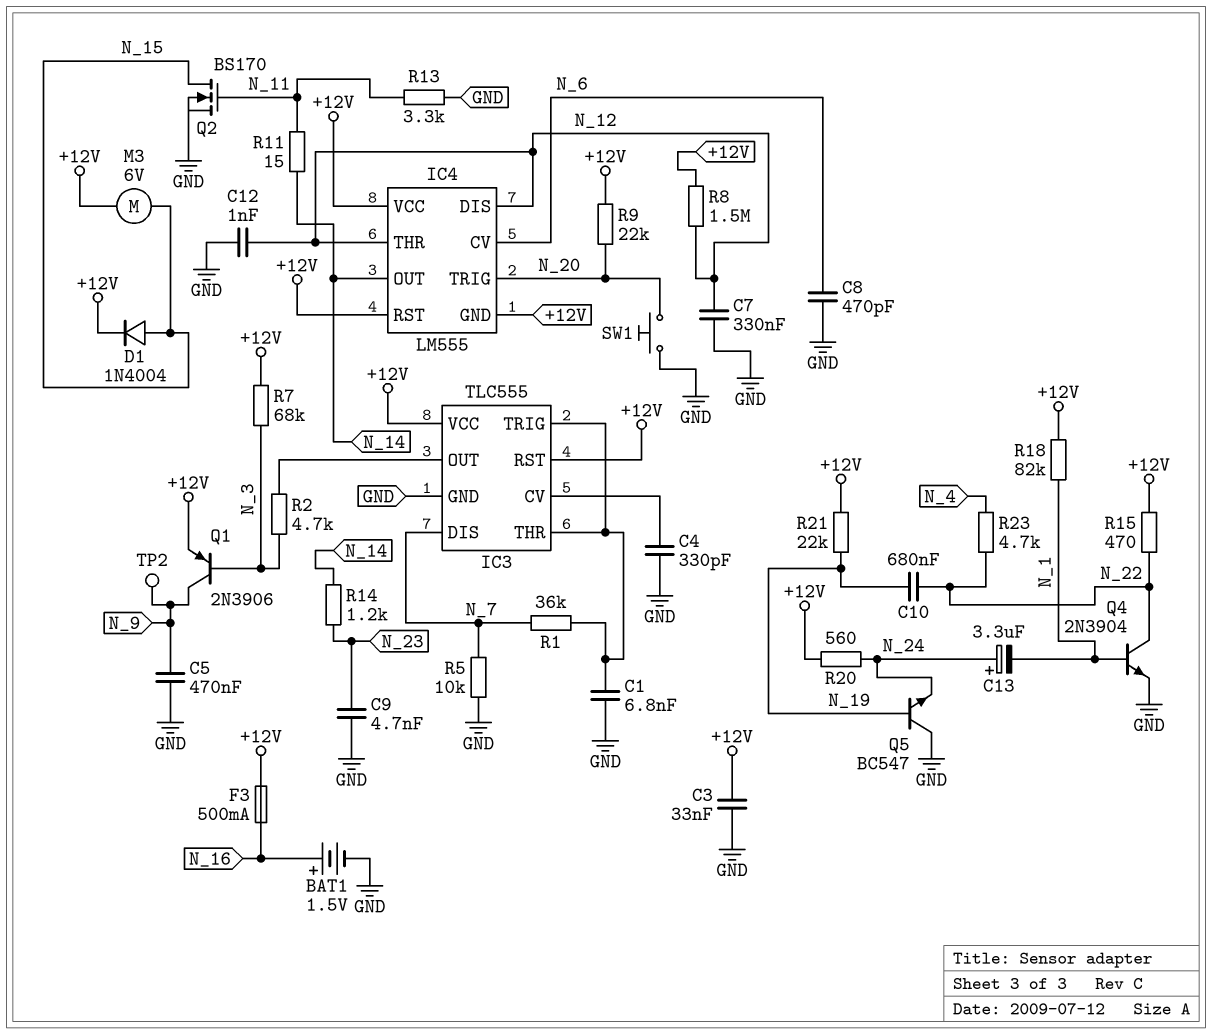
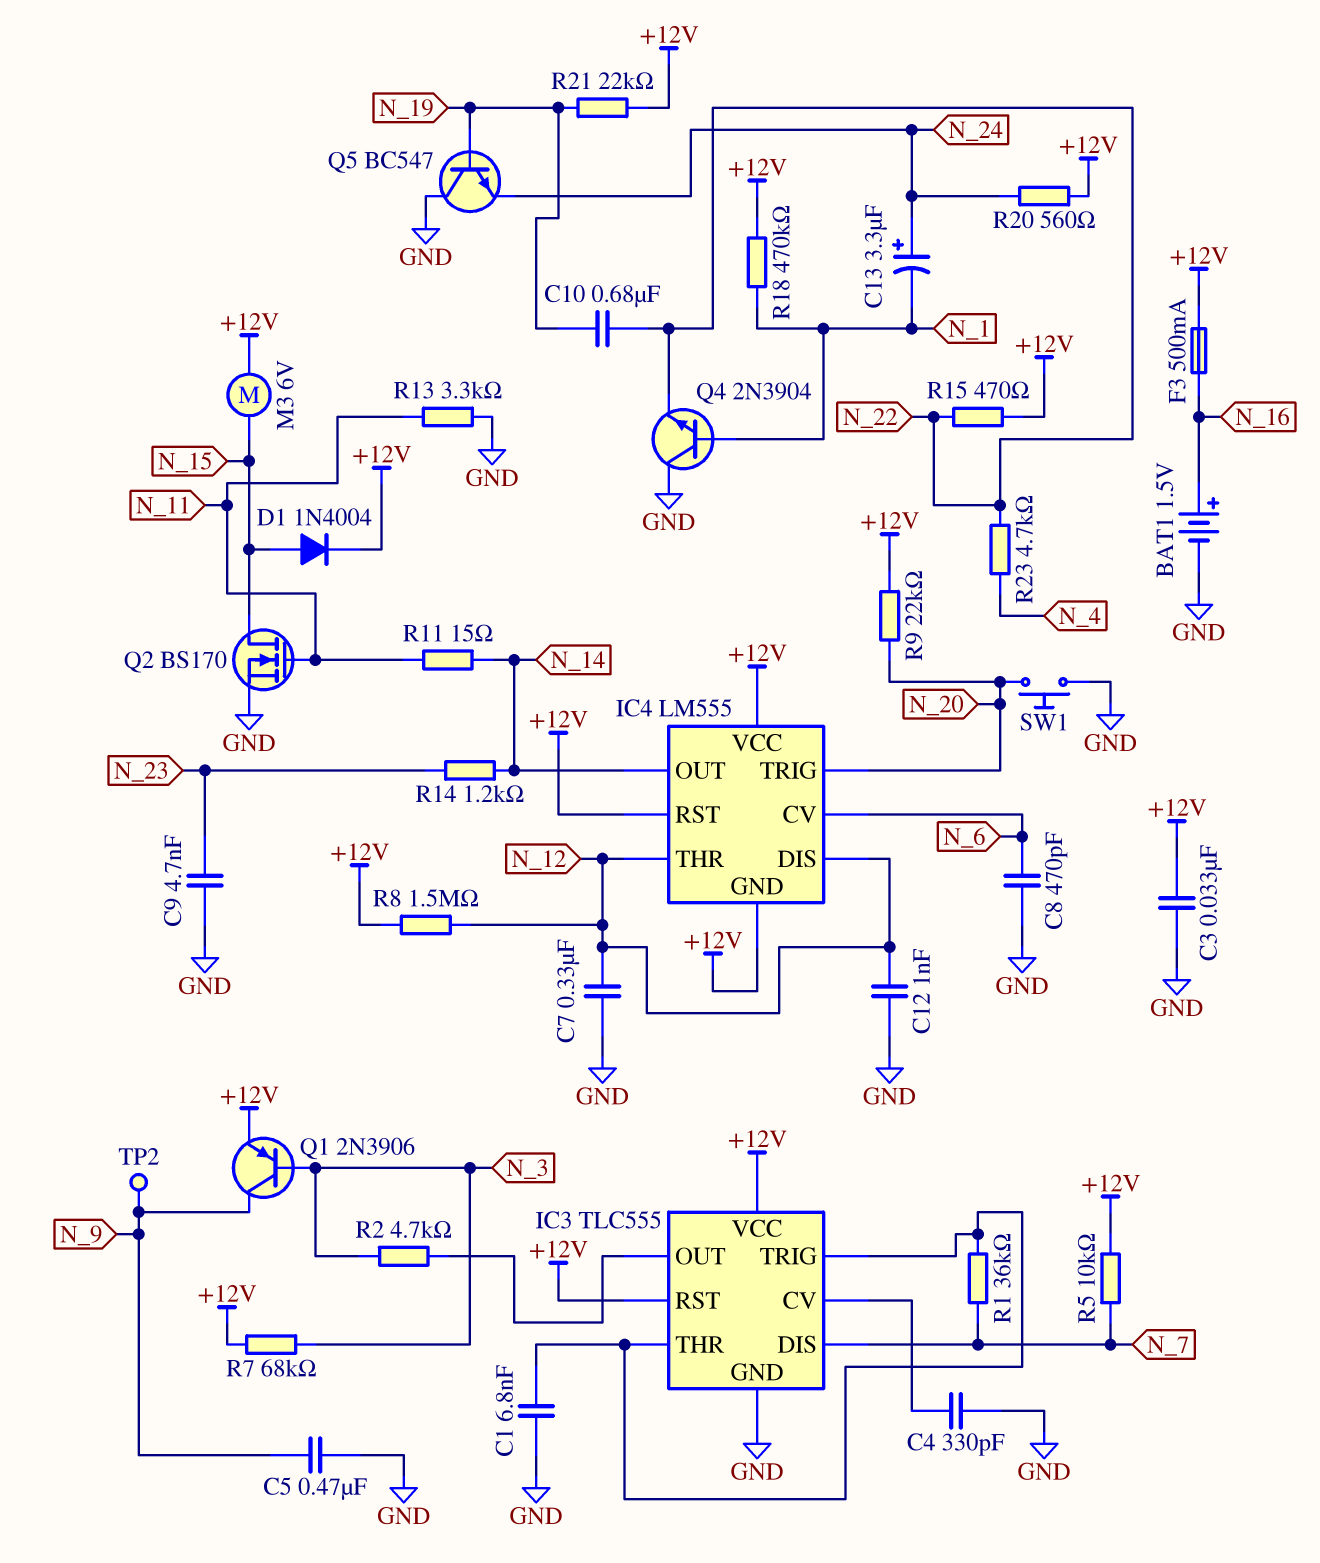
Q4: NPN 2N3904 (B N_1, C N_22, E GND) -> NPN 2N3904 (B N_1, C GND, E N_22)
R5: 10k (GND, N_7) -> 10k (+12V, N_7)
R18: 82k (+12V, N_1) -> 470k (+12V, N_1)

